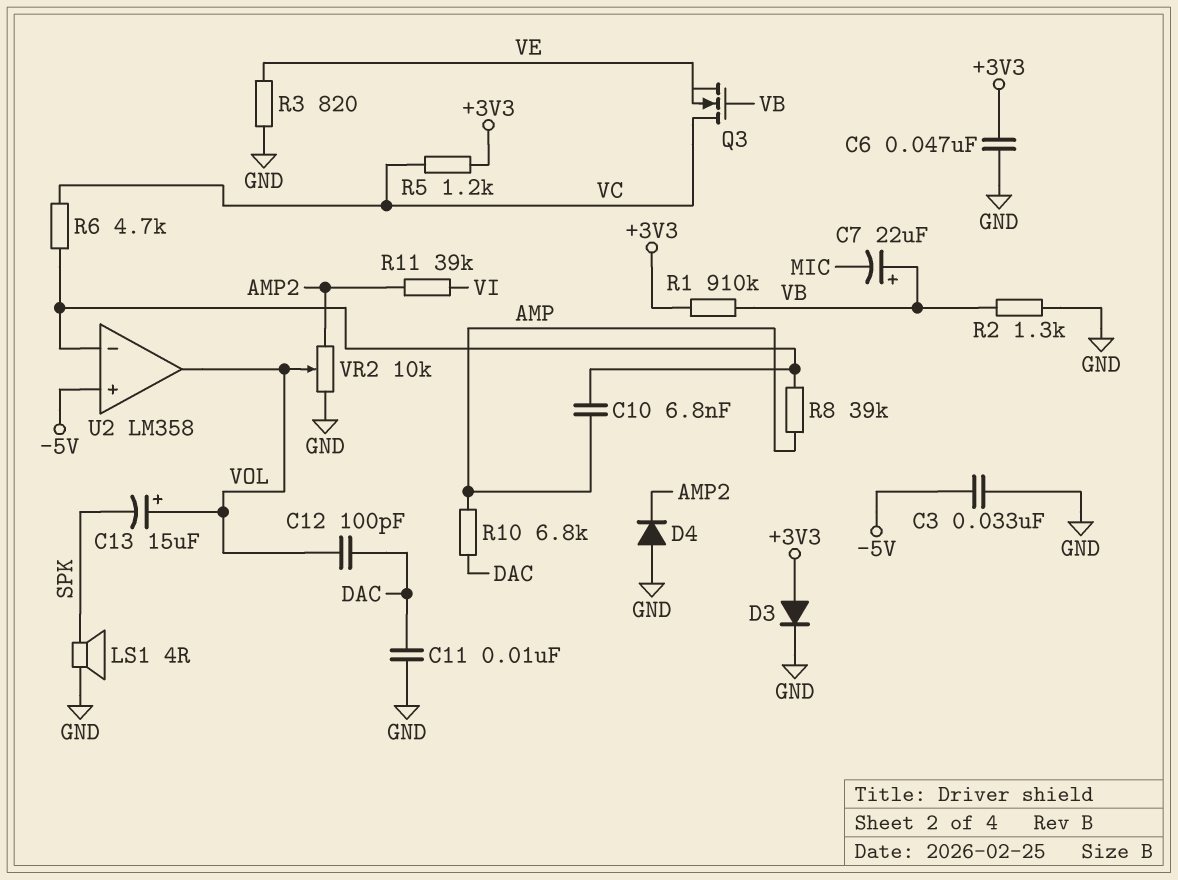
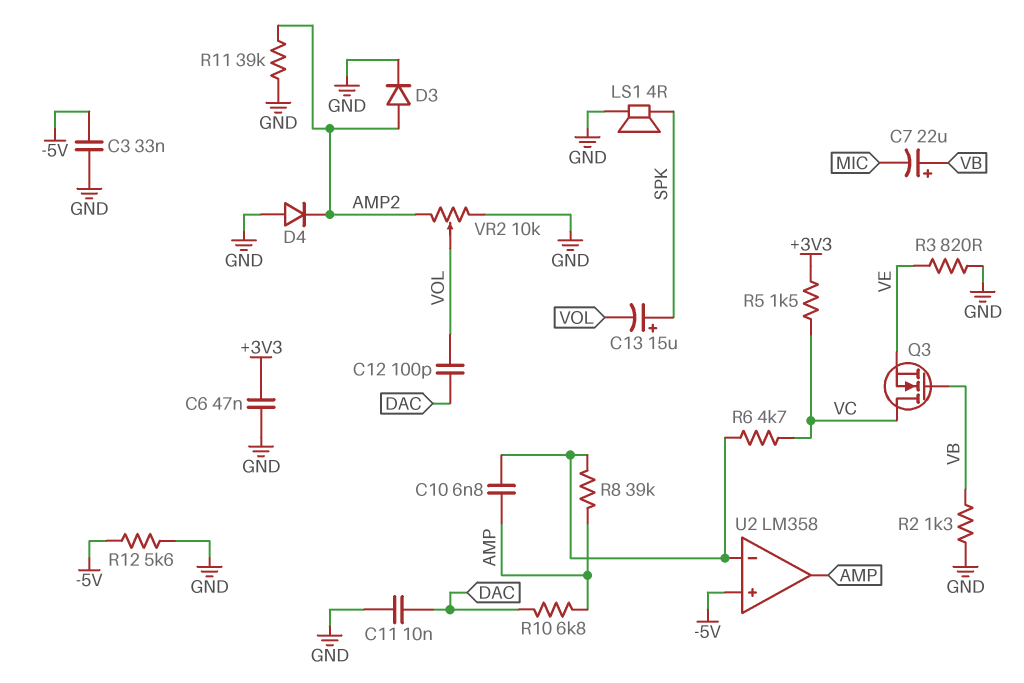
C13: 15uF (plus VOL, minus SPK) -> 15uF (plus SPK, minus VOL)
D3: diode (A +3V3, K GND) -> diode (A AMP2, K GND)
R1: 910k (+3V3, VB) -> none
R5: 1.2k (+3V3, VC) -> 1.5k (+3V3, VC)
R11: 39k (AMP2, VI) -> 39k (AMP2, GND)
R12: none -> 5.6k (-5V, GND)
U2 pin out: VOL -> AMP

